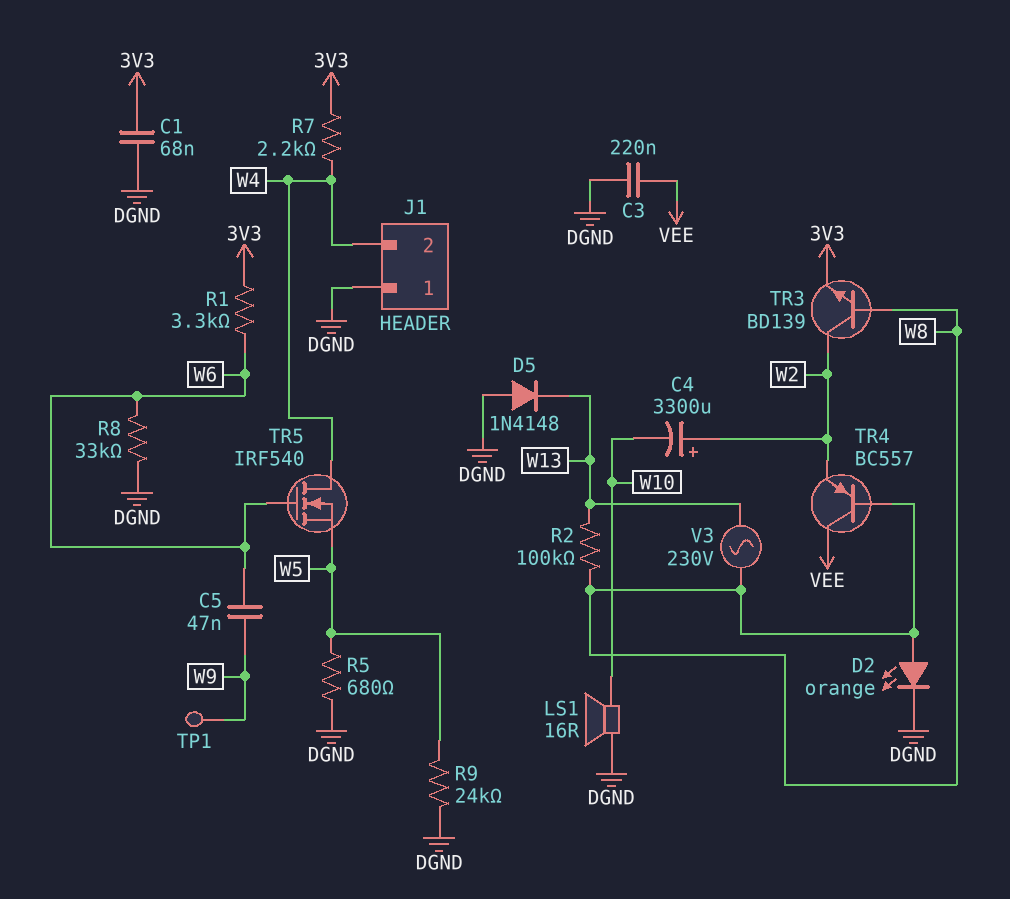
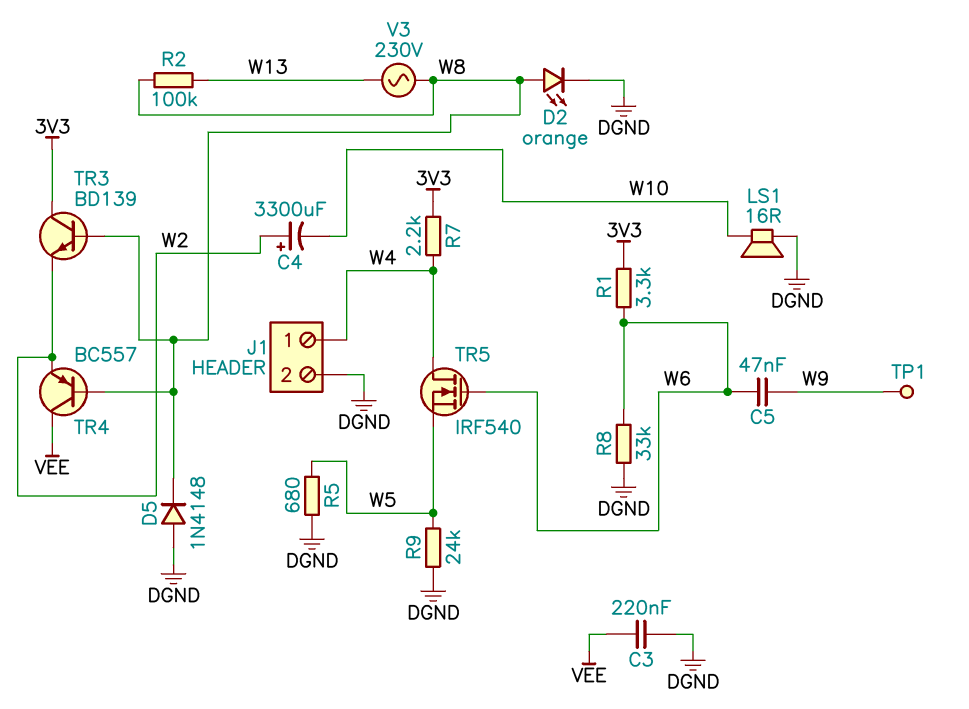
C1: 68nF (3V3, DGND) -> none
D5: diode 1N4148 (A DGND, K W13) -> diode 1N4148 (A DGND, K W8)
J1 pin 1: DGND -> W4
J1 pin 2: W4 -> DGND
TR3: NPN BD139 (B W8, C W2, E 3V3) -> NPN BD139 (B W8, C 3V3, E W2)

